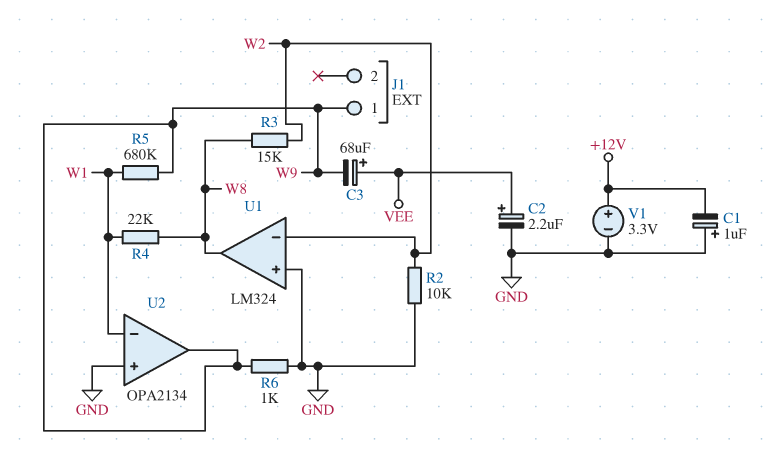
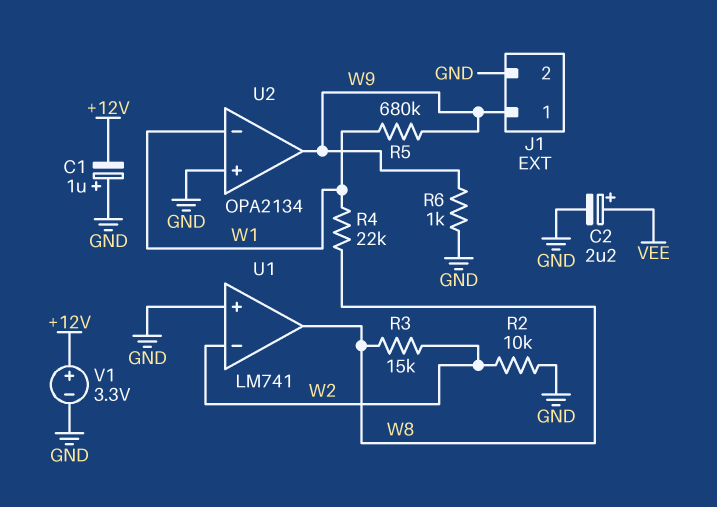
C3: 68uF (plus VEE, minus W9) -> none
J1 pin 2: none -> GND
U1: LM324 -> LM741

